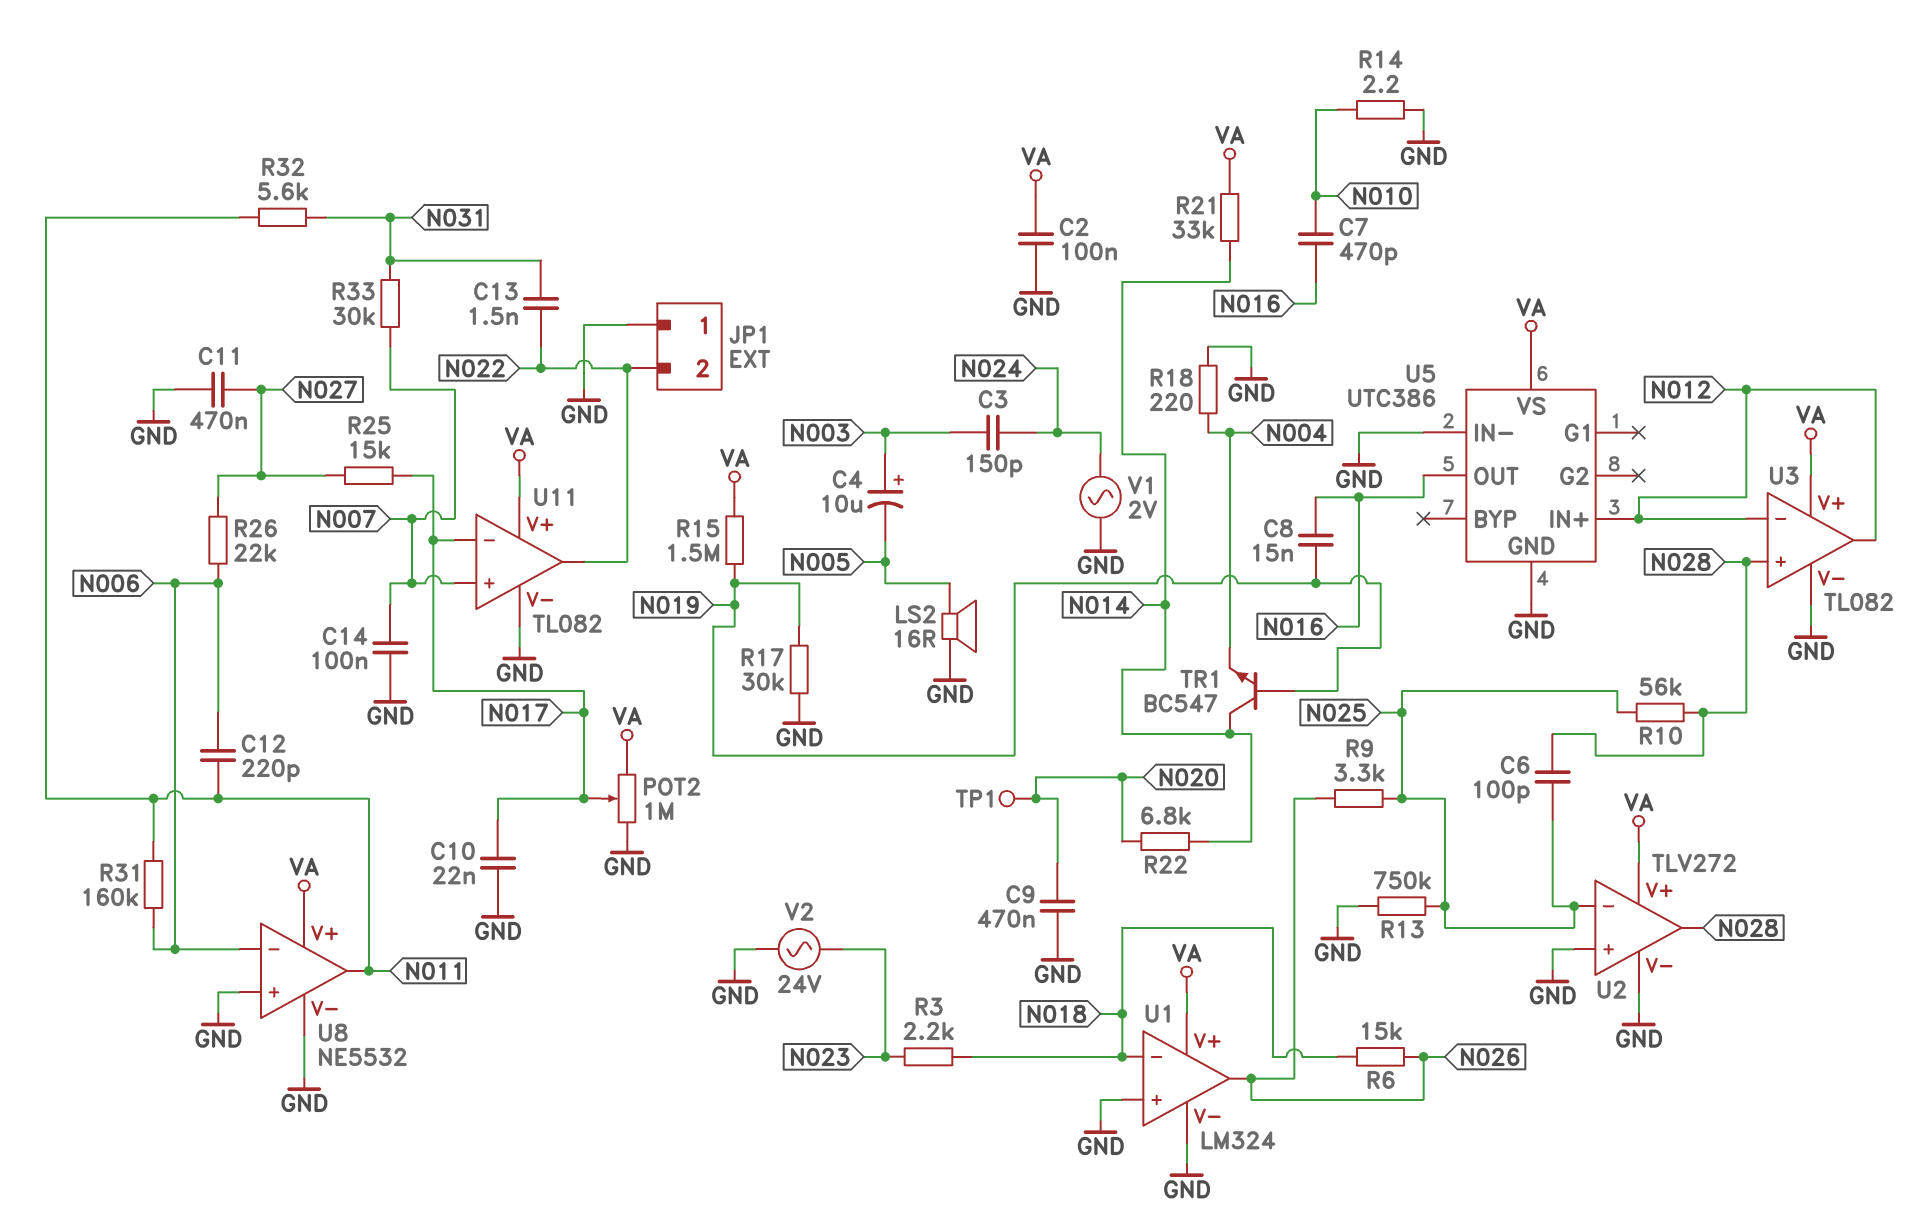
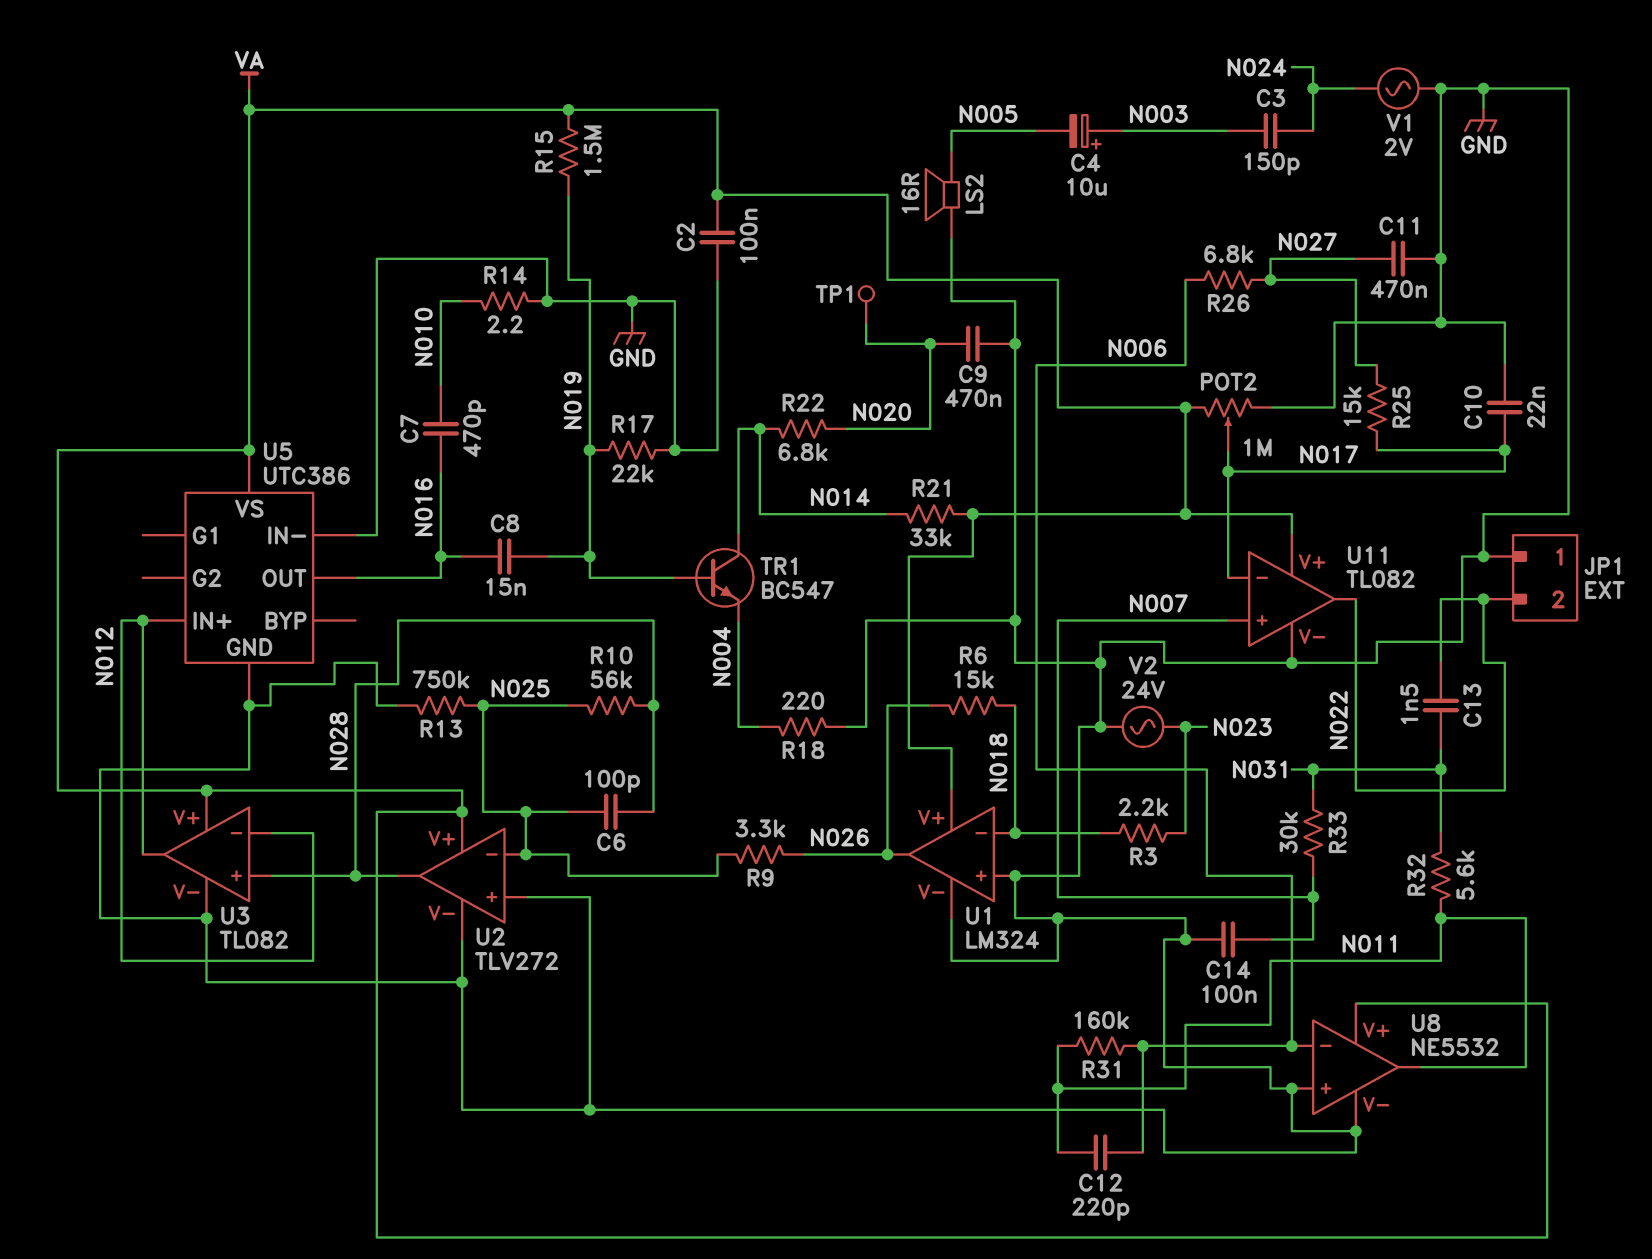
R17: 30k (GND, N019) -> 22k (GND, N019)
R26: 22k (N006, N027) -> 6.8k (N006, N027)

